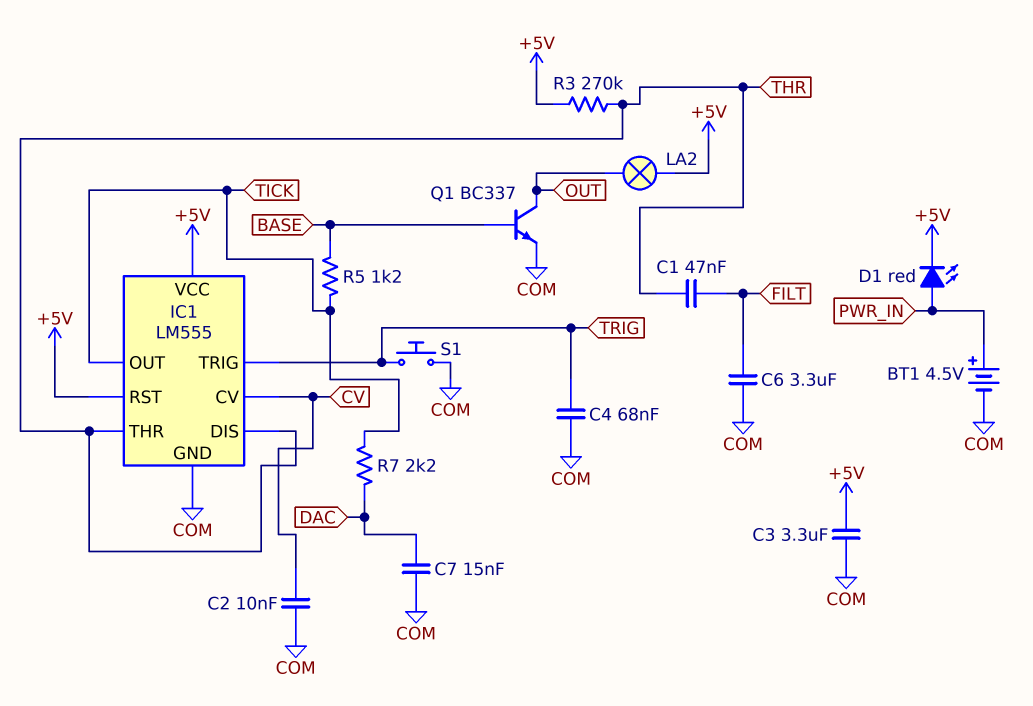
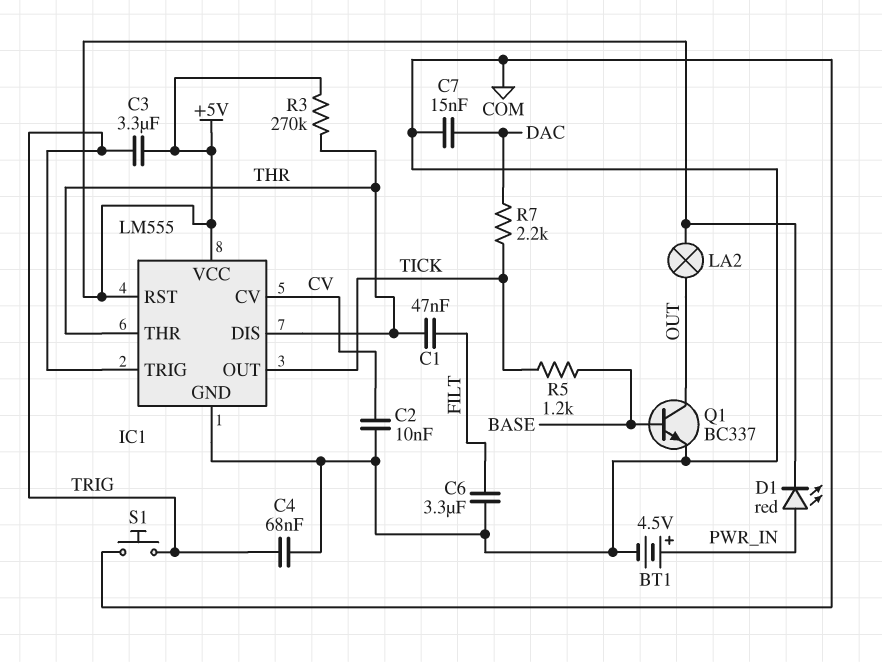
C3: 3.3uF (+5V, COM) -> 3.3uF (+5V, TRIG)

